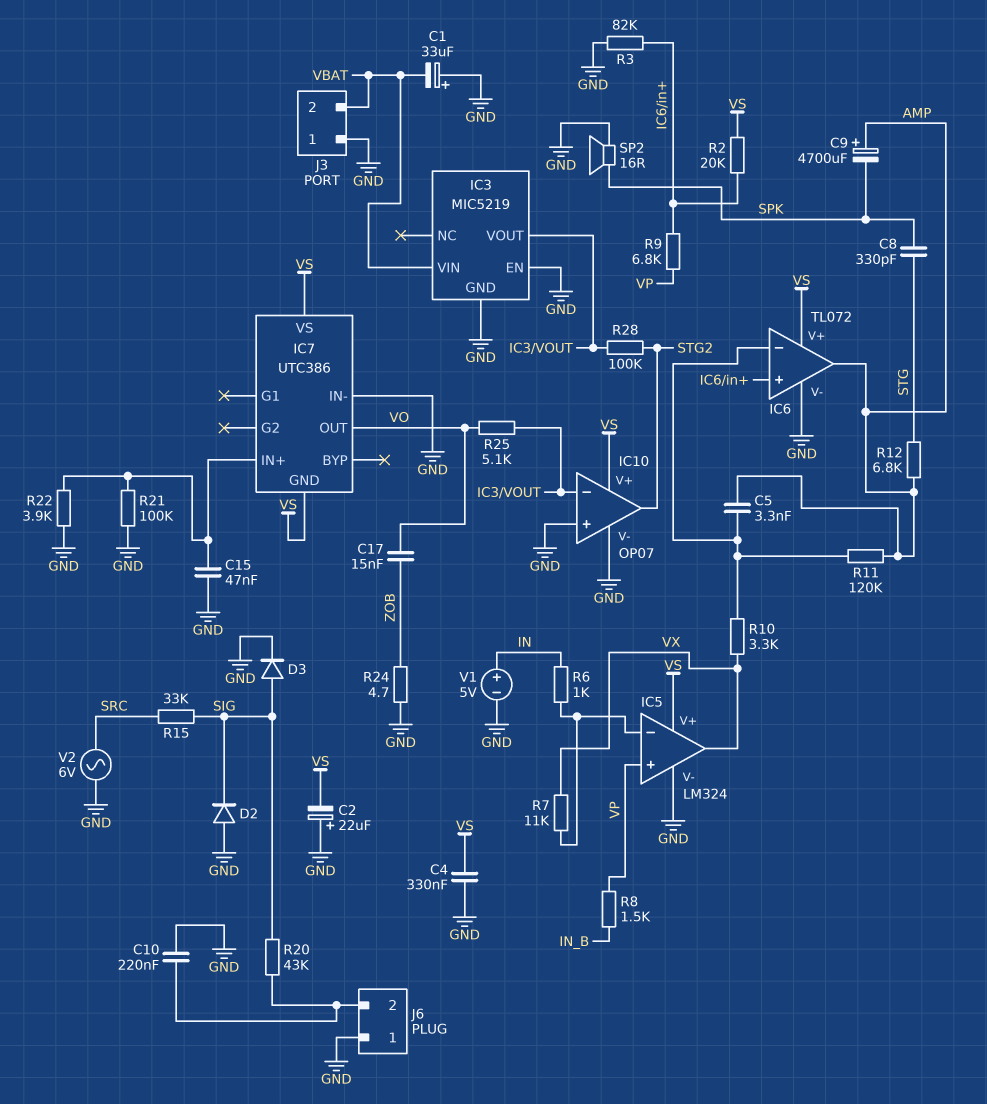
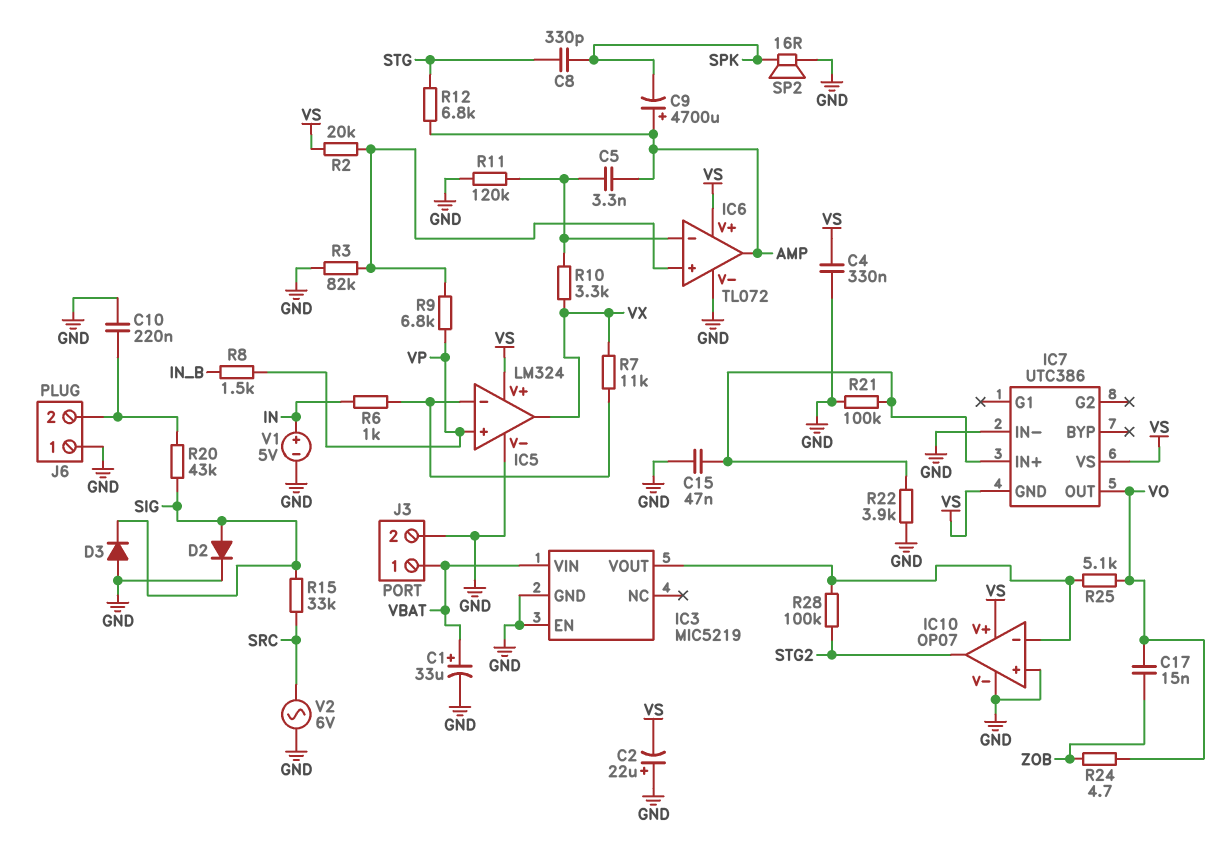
C1: 33uF (plus GND, minus VBAT) -> 33uF (plus VBAT, minus GND)
D2: diode (A GND, K SIG) -> diode (A SIG, K GND)
D3: diode (A SIG, K GND) -> diode (A GND, K SIG)
J3 pin 1: GND -> VBAT
J3 pin 2: VBAT -> GND
R11: 120k (AMP, IC6/in-) -> 120k (GND, IC6/in-)
R24: 4.7 (GND, ZOB) -> 4.7 (VO, ZOB)

